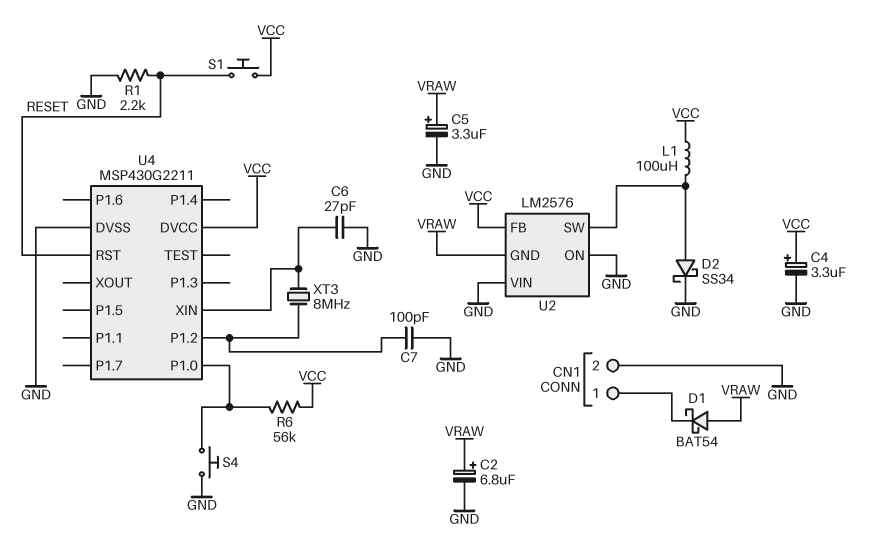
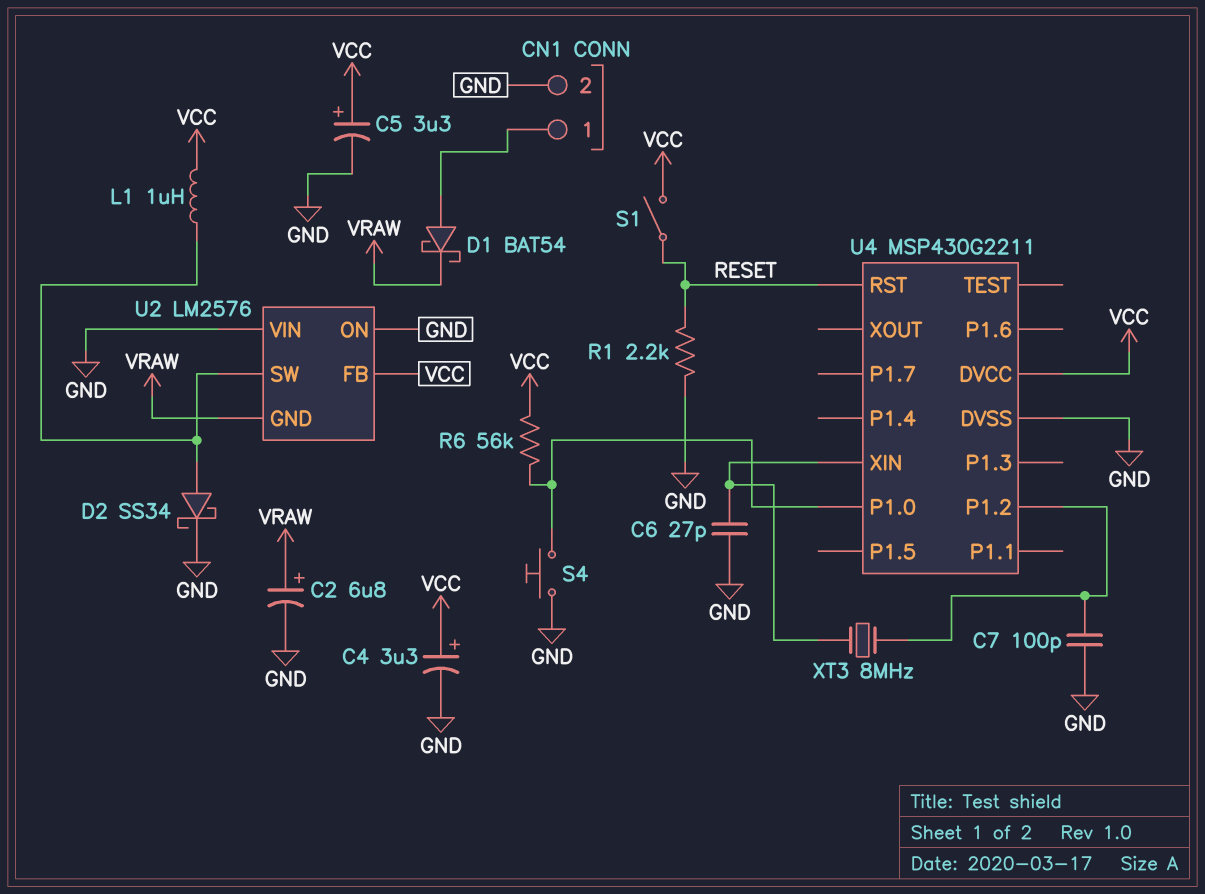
C5: 3.3uF (plus VRAW, minus GND) -> 3.3uF (plus VCC, minus GND)
D1: schottky BAT54 (A VRAW, K CN1/1) -> schottky BAT54 (A CN1/1, K VRAW)
L1: 100uH (U2/SW, VCC) -> 1uH (U2/SW, VCC)
S1: button (RESET, VCC) -> switch (RESET, VCC)

